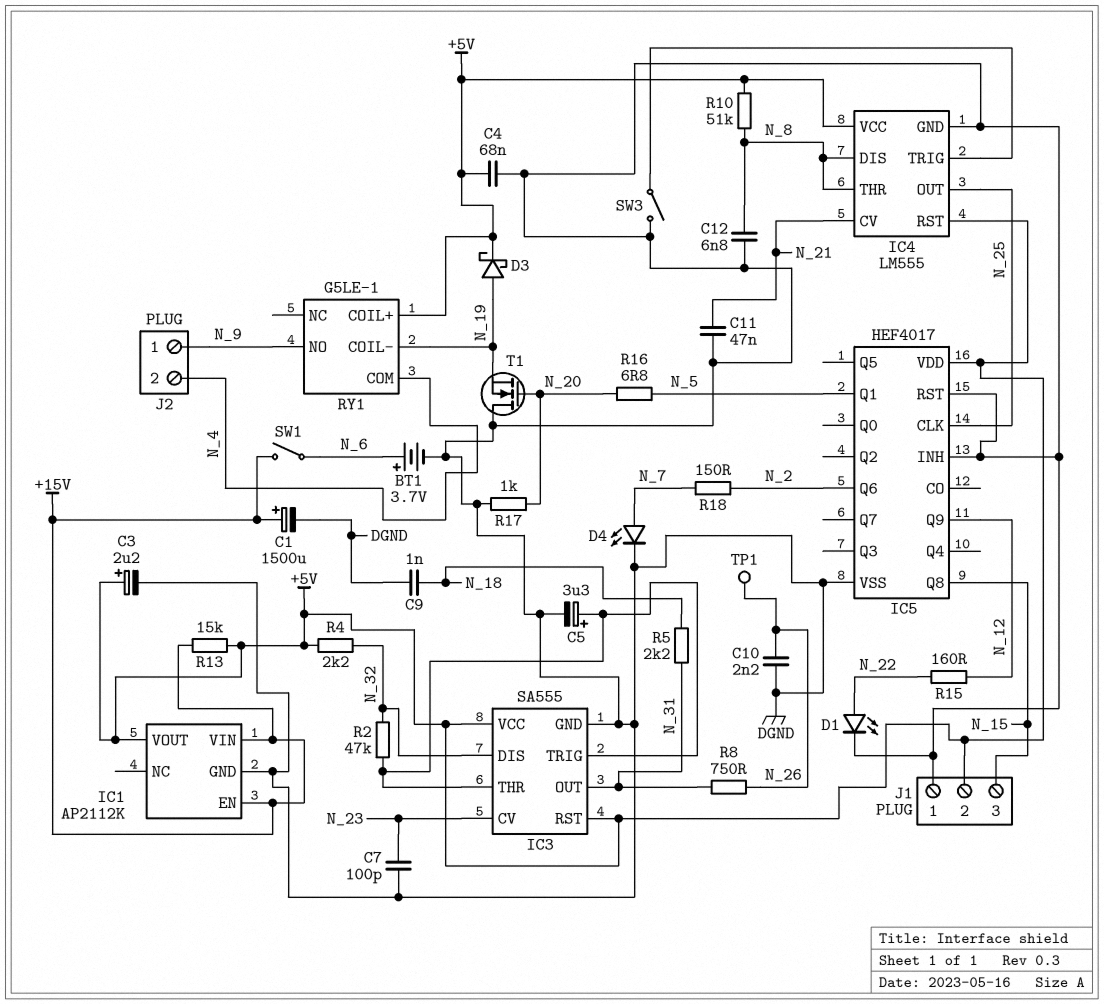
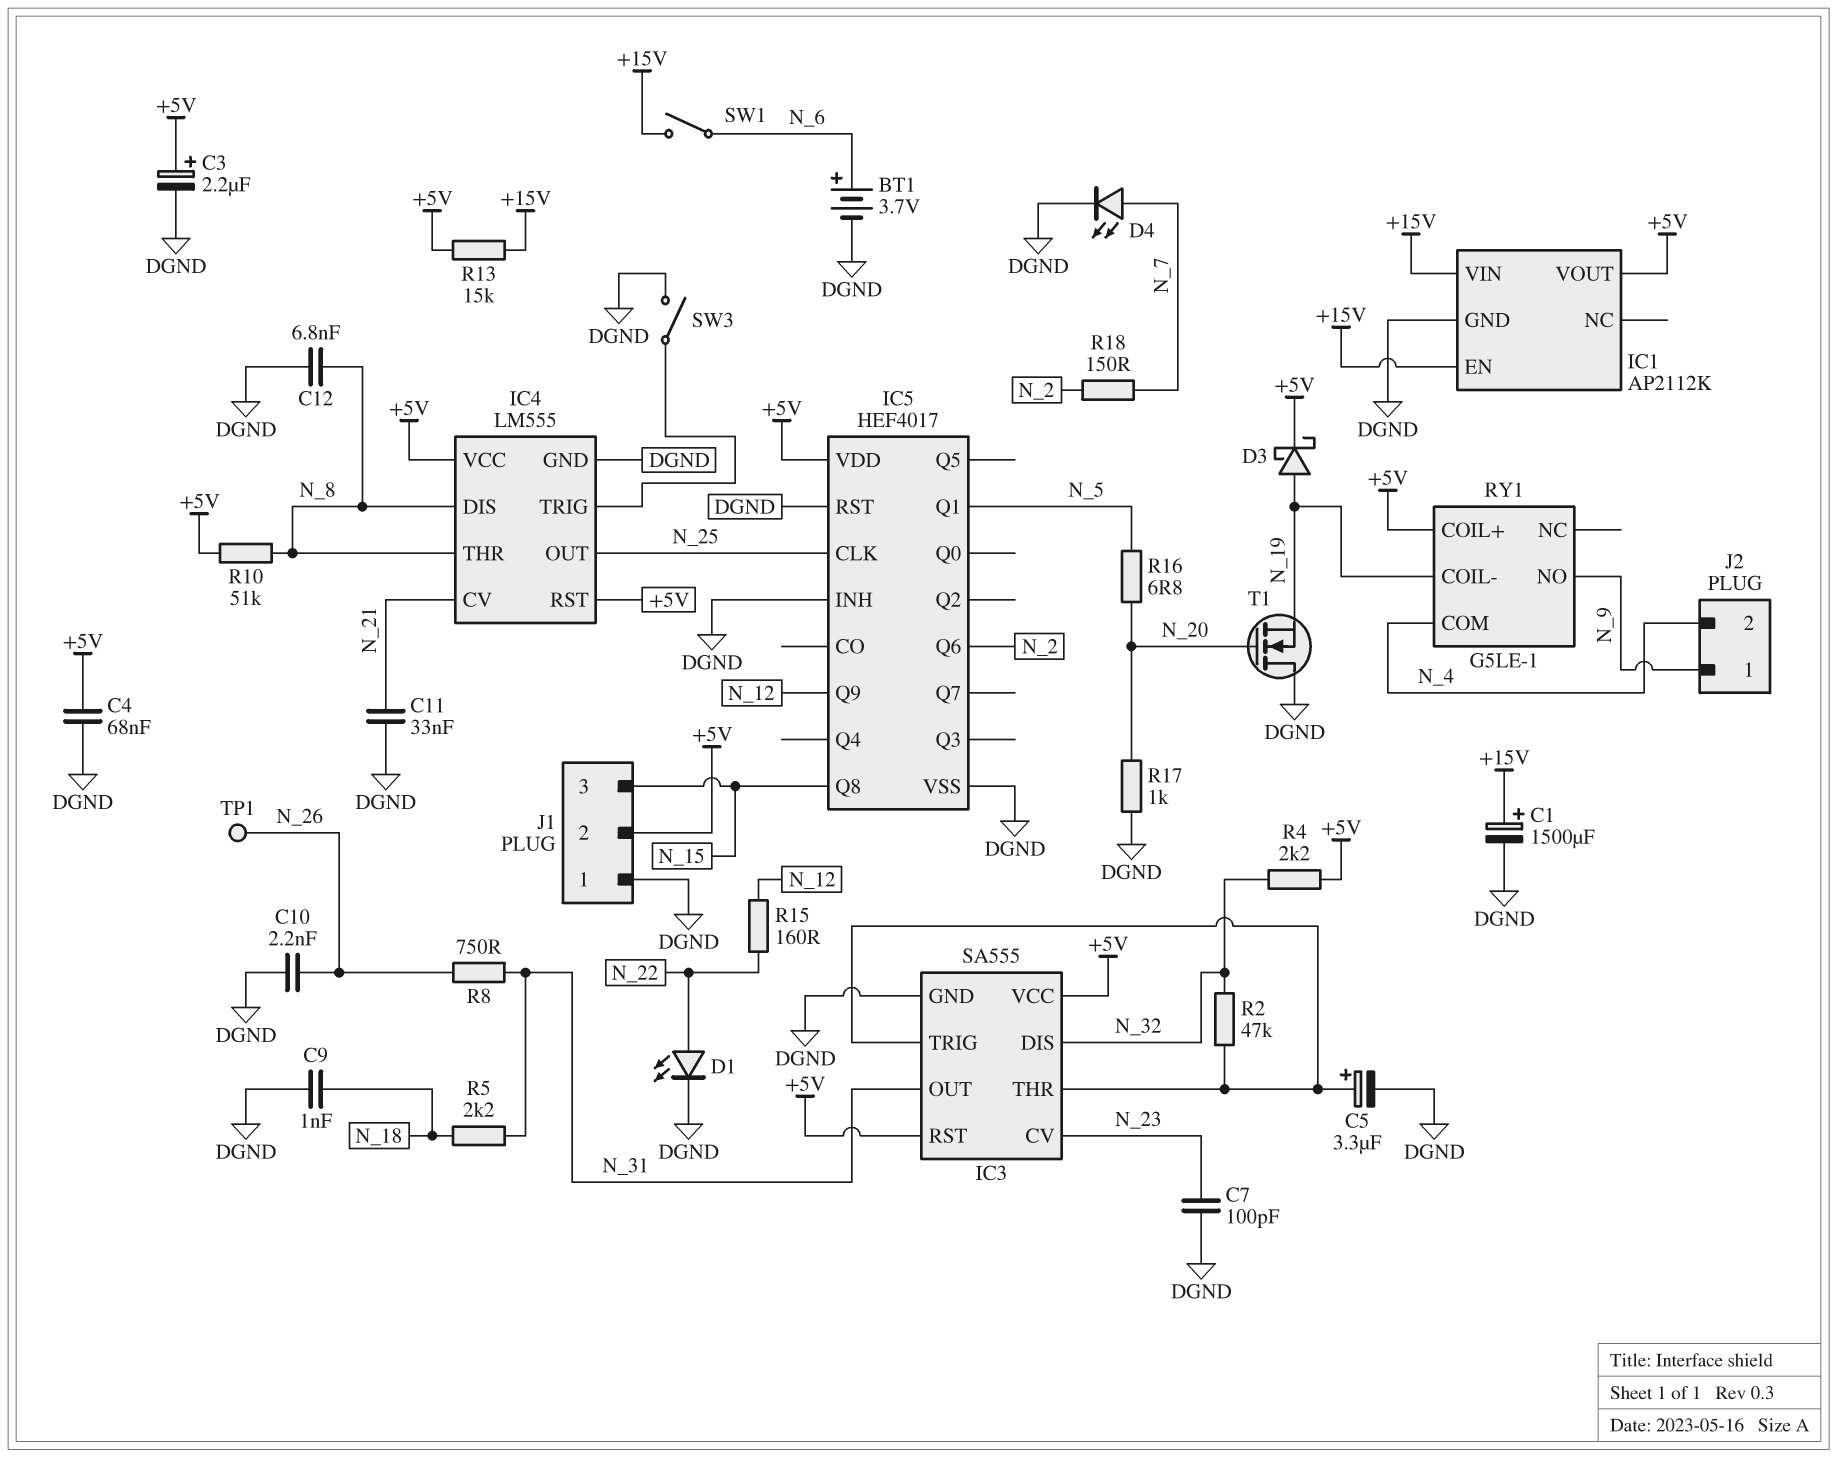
C11: 47nF (DGND, N_21) -> 33nF (DGND, N_21)

